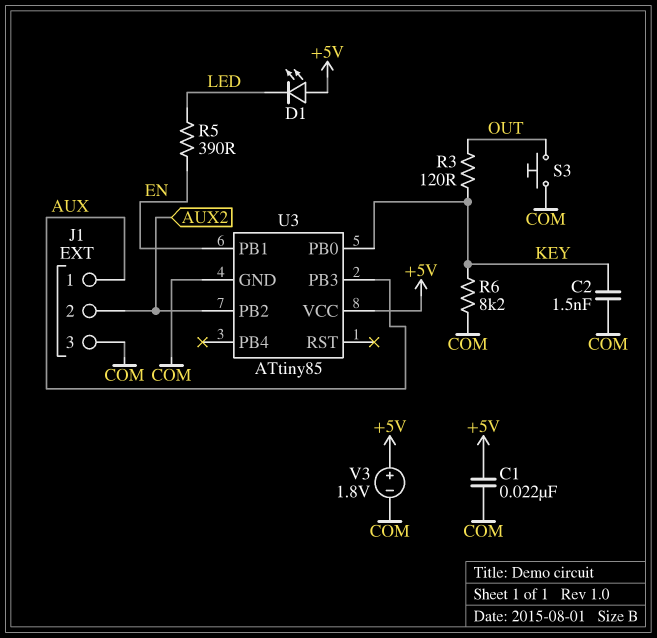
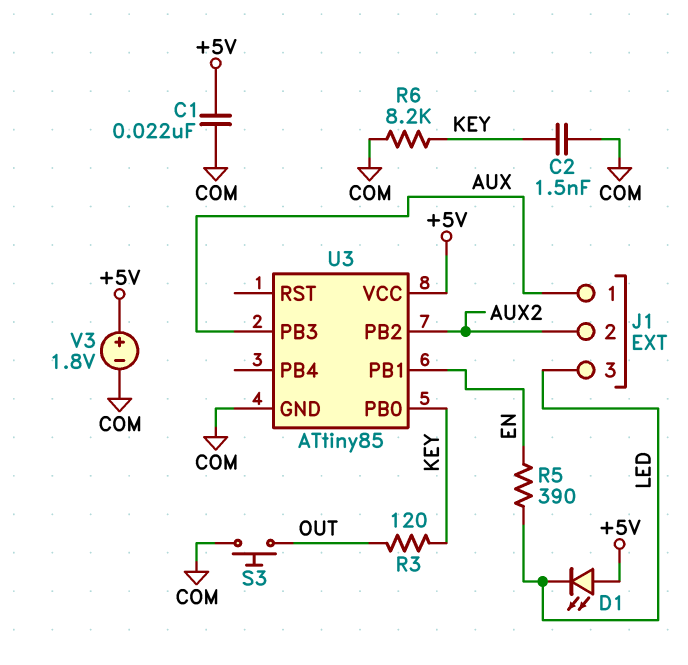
J1 pin 3: COM -> LED

